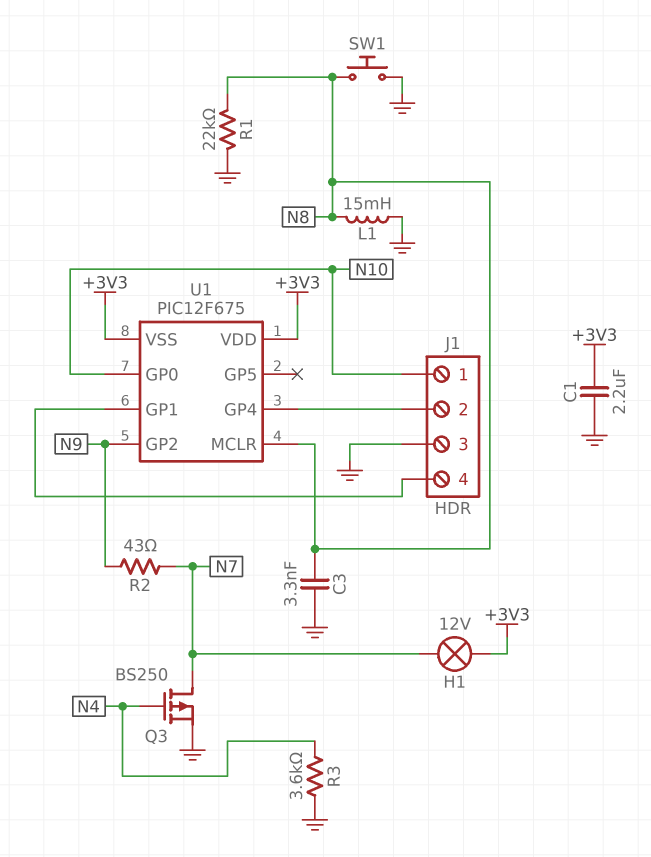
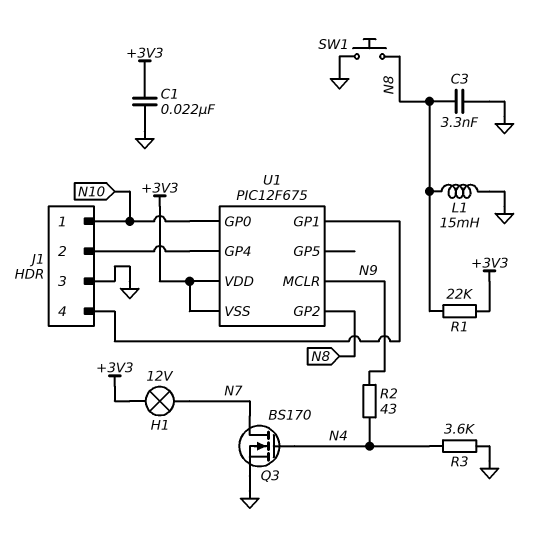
C1: 2.2uF (+3V3, GND) -> 22nF (+3V3, GND)
Q3: PMOS BS250 (G N4, D N7, S GND) -> NMOS BS170 (G N4, D N7, S GND)
R1: 22k (GND, N8) -> 22k (+3V3, N8)
R2: 43 (N7, N9) -> 43 (N4, N9)
U1 pin GP2: N9 -> N8
U1 pin MCLR: N8 -> N9

